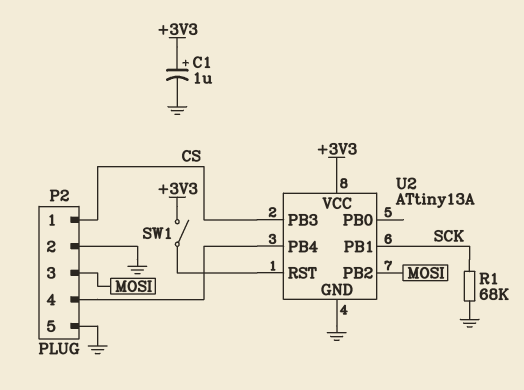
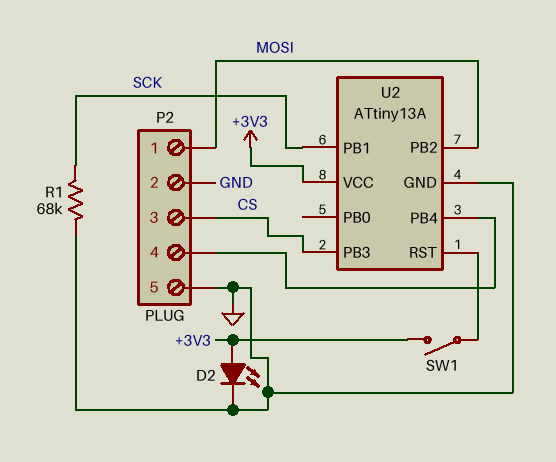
C1: 1uF (plus +3V3, minus GND) -> none
D2: none -> LED (A +3V3, K GND)
P2 pin 1: CS -> MOSI
P2 pin 3: MOSI -> CS

